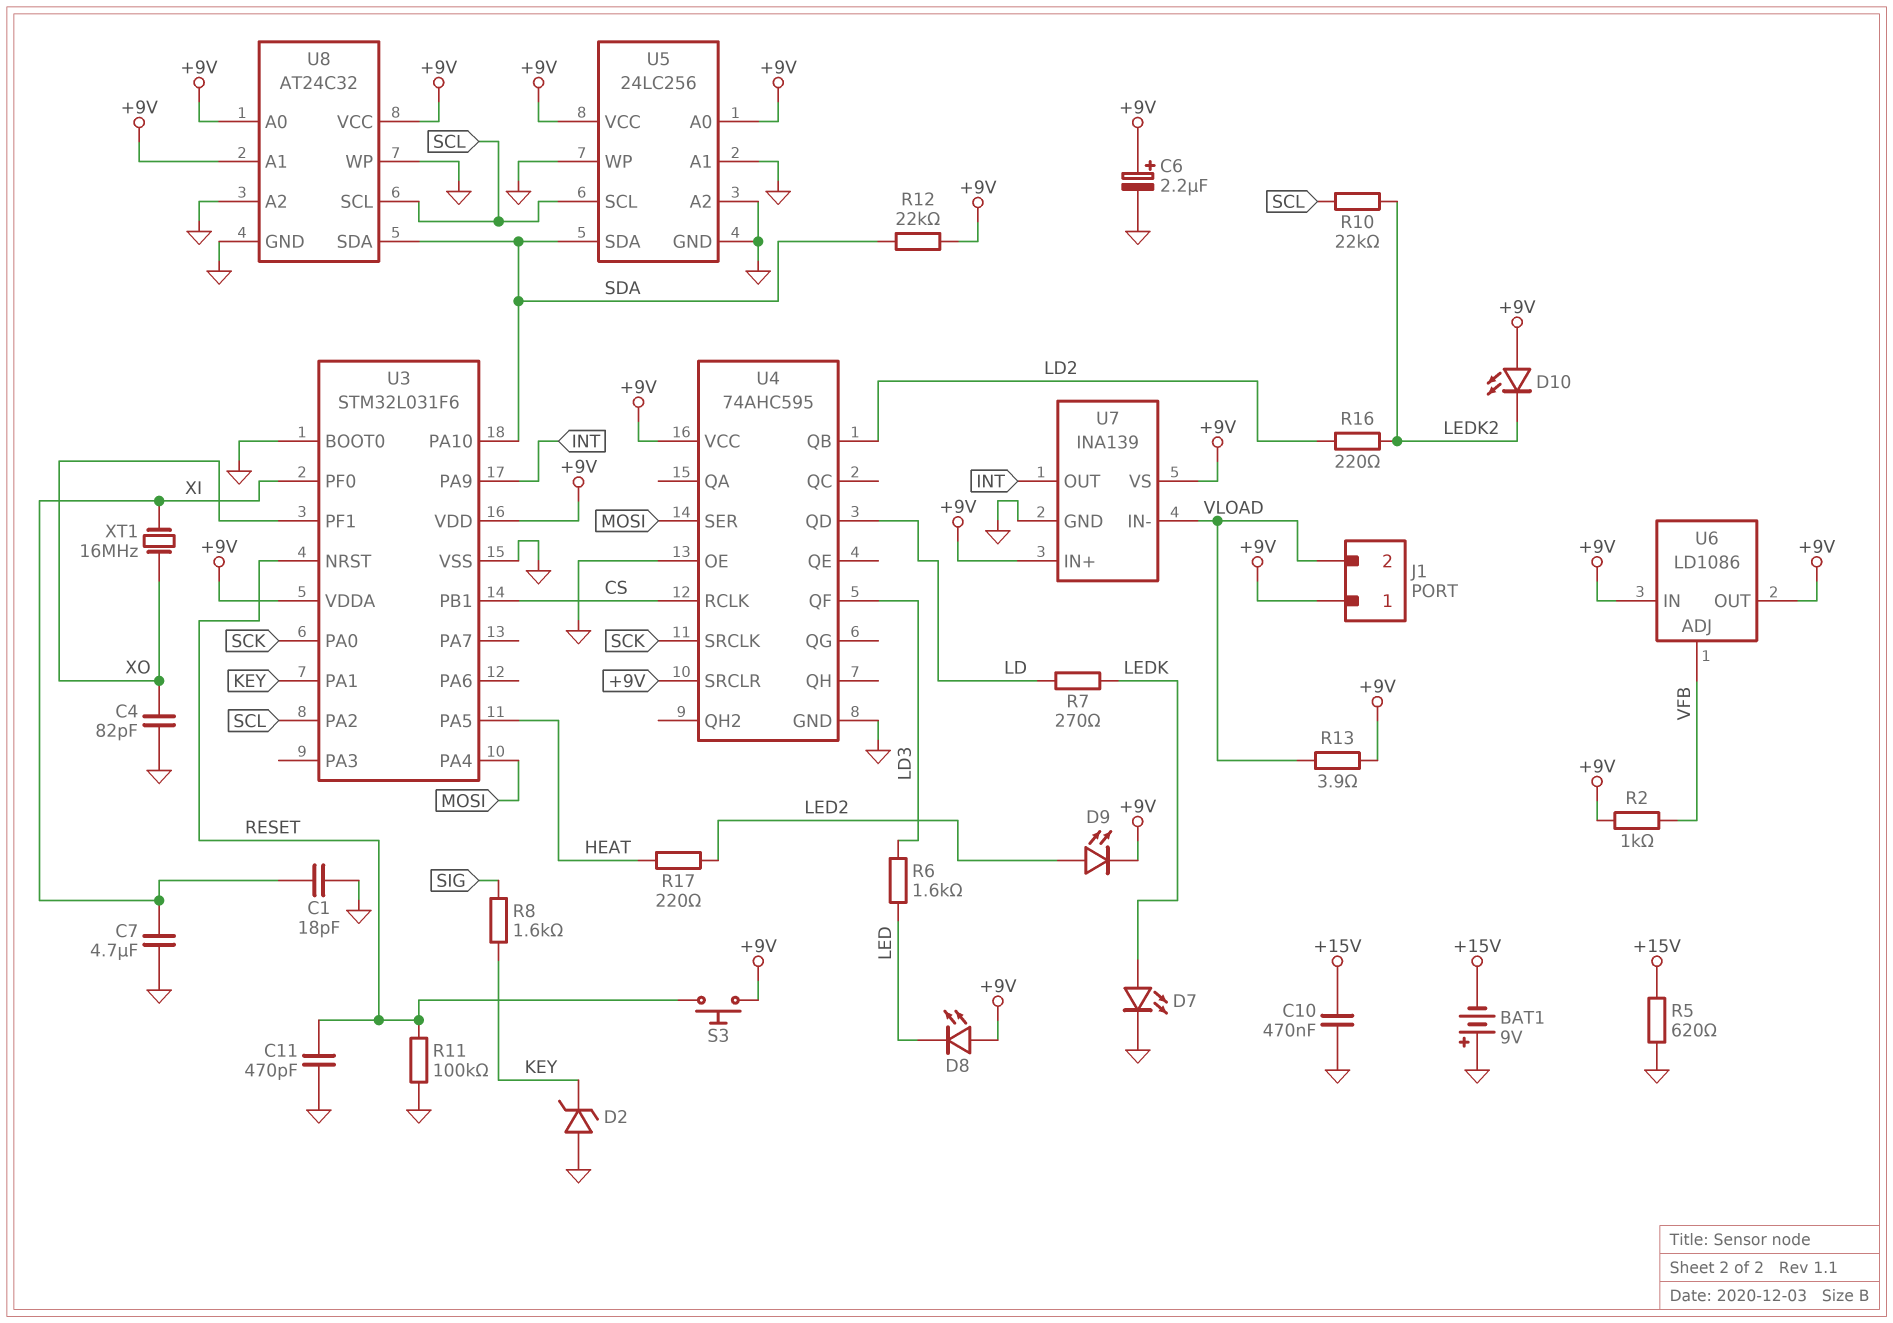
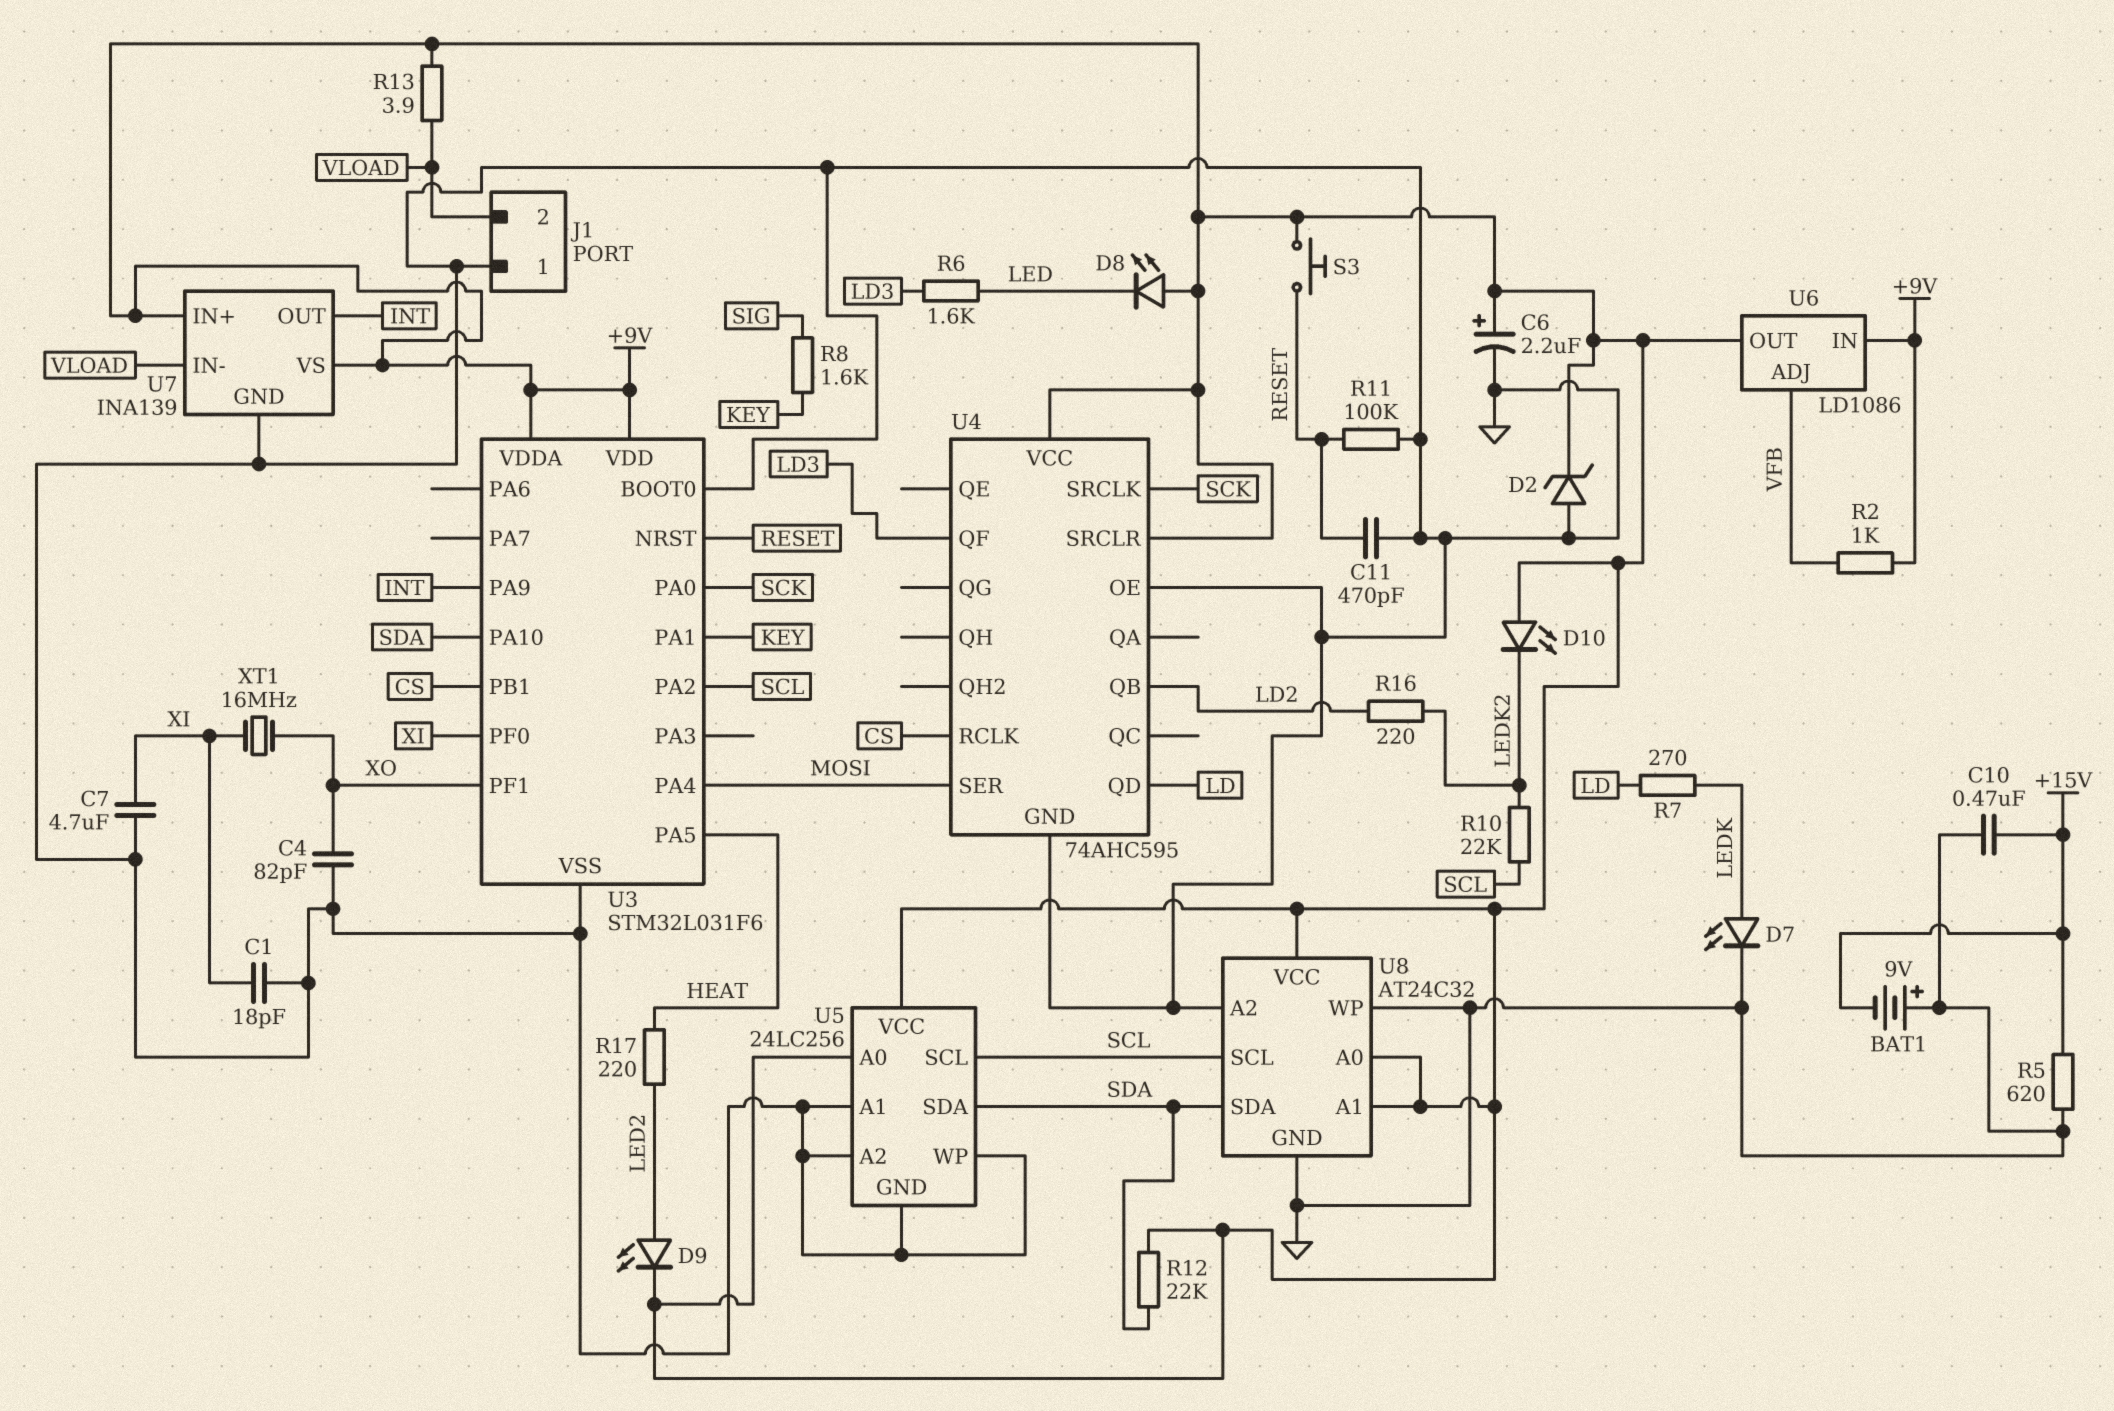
D2: zener (A GND, K KEY) -> zener (A GND, K +9V)
J1 pin 1: +9V -> GND

